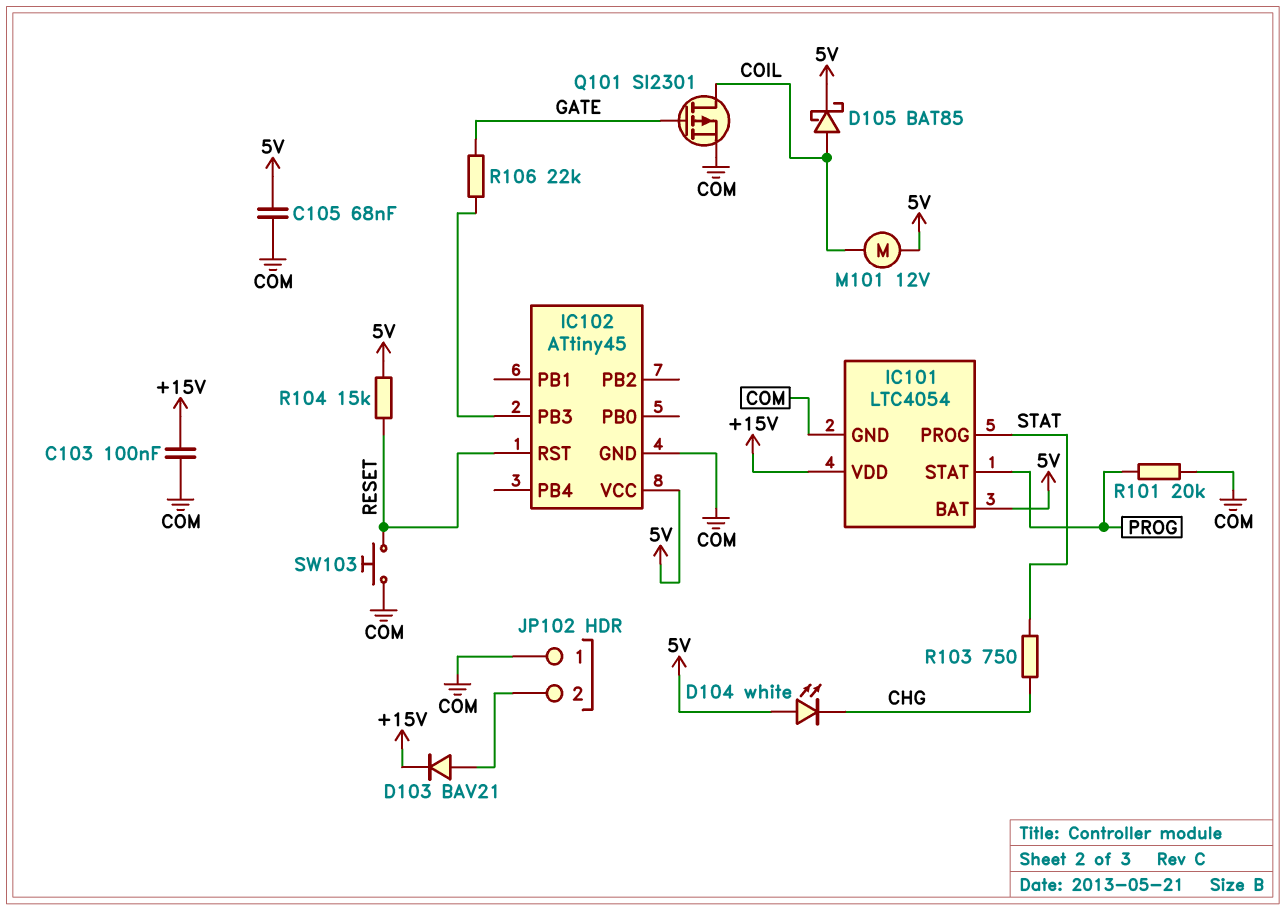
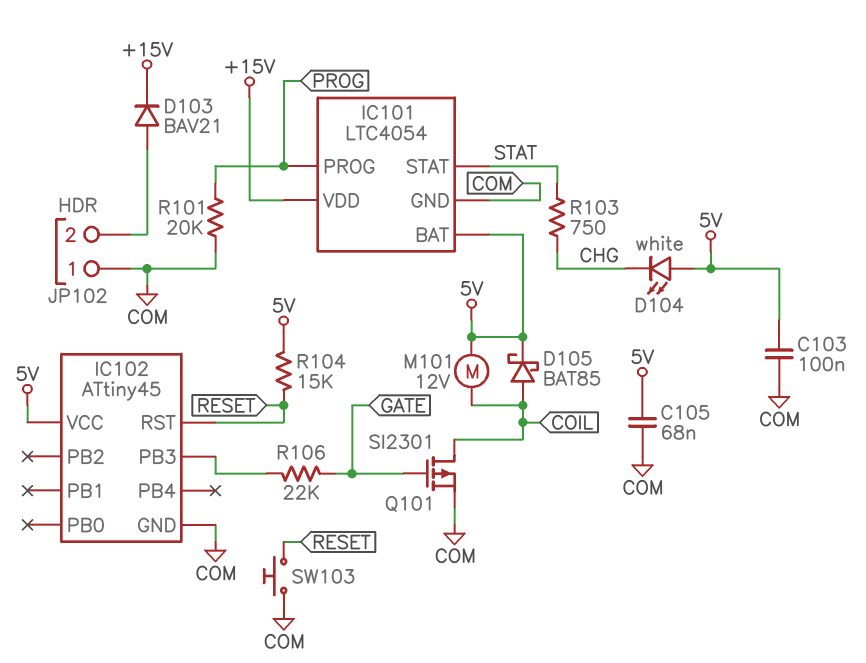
C103: 100nF (+15V, COM) -> 100nF (5V, COM)
IC101 pin PROG: STAT -> PROG
IC101 pin STAT: PROG -> STAT

